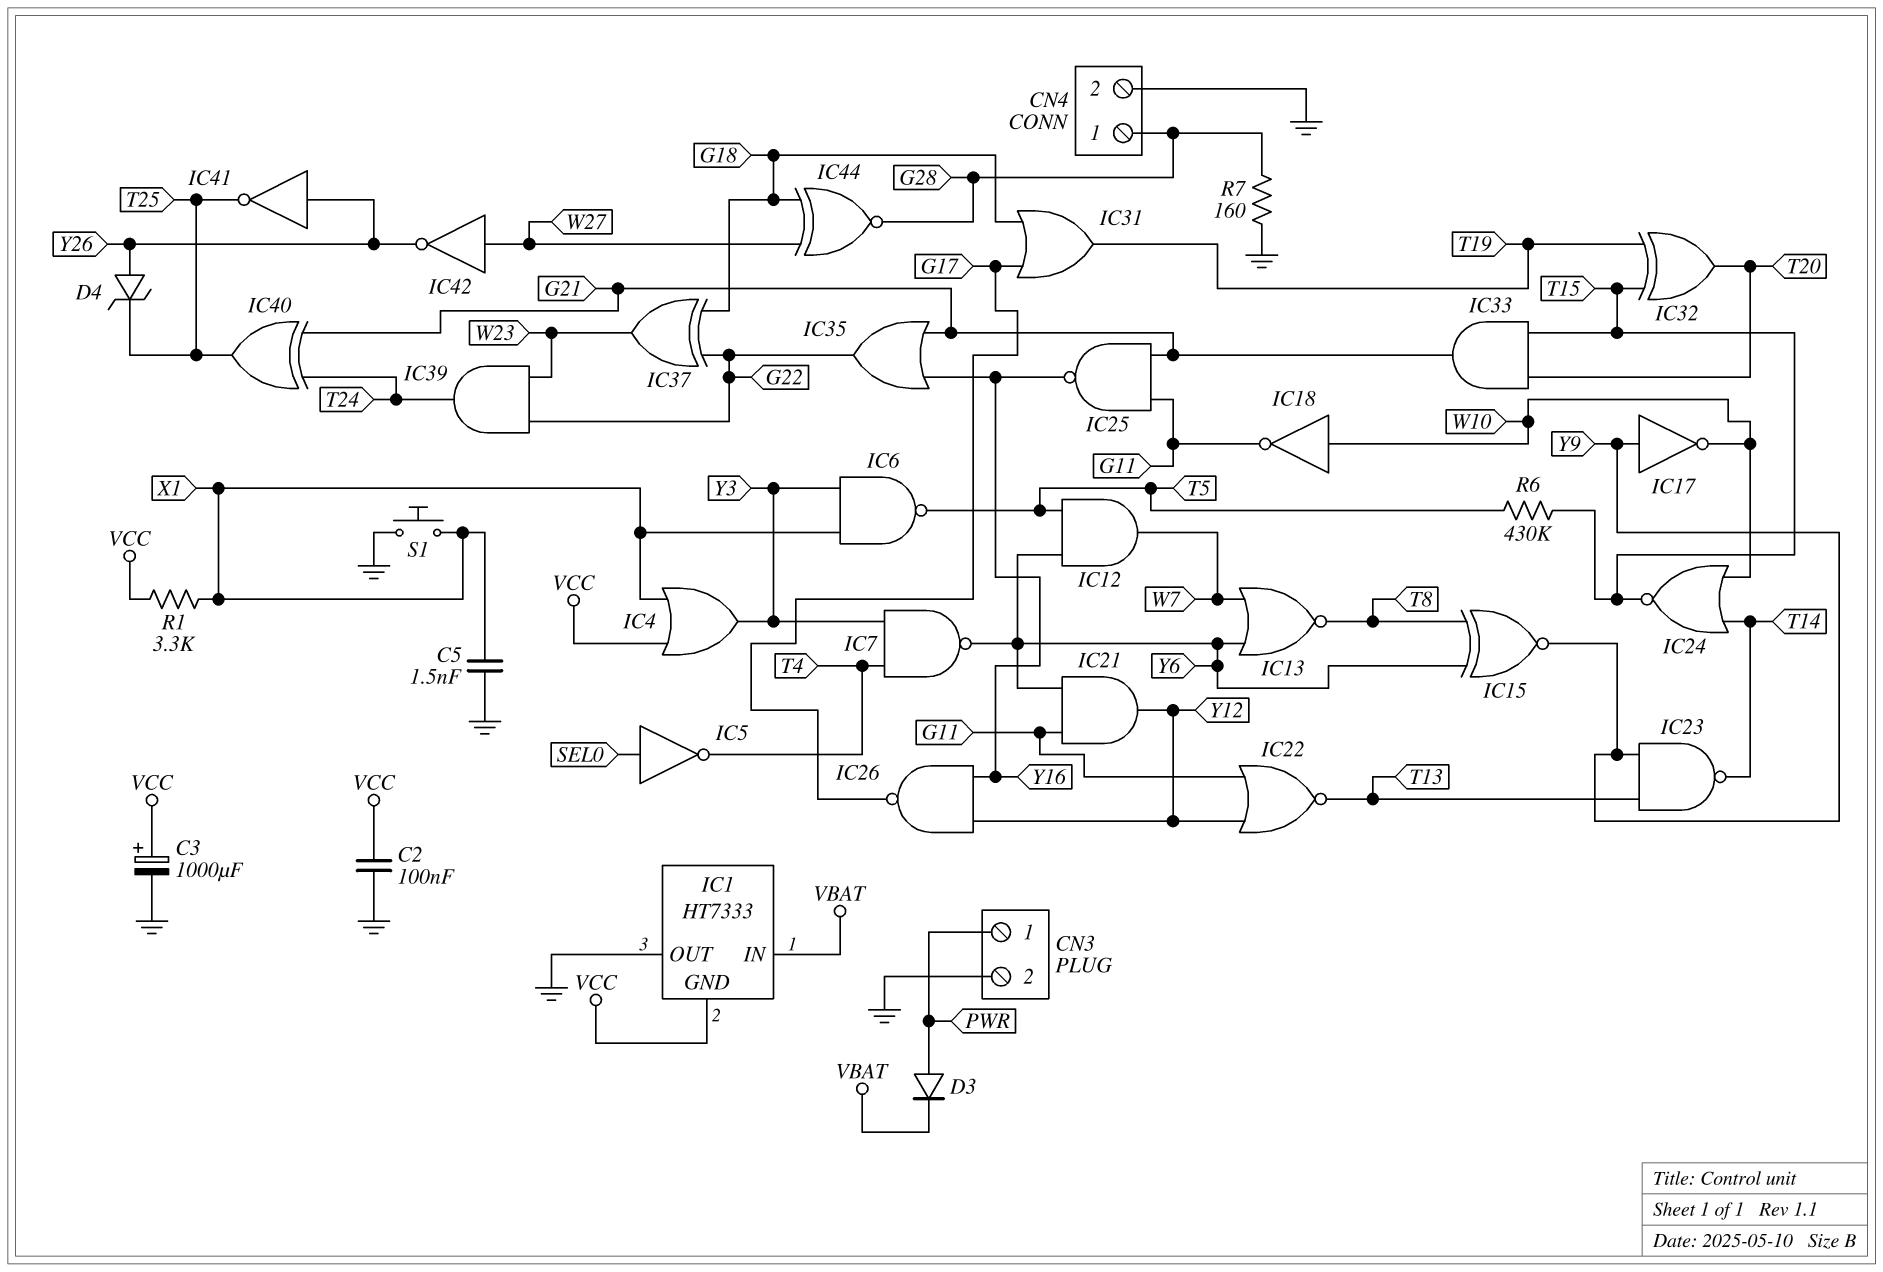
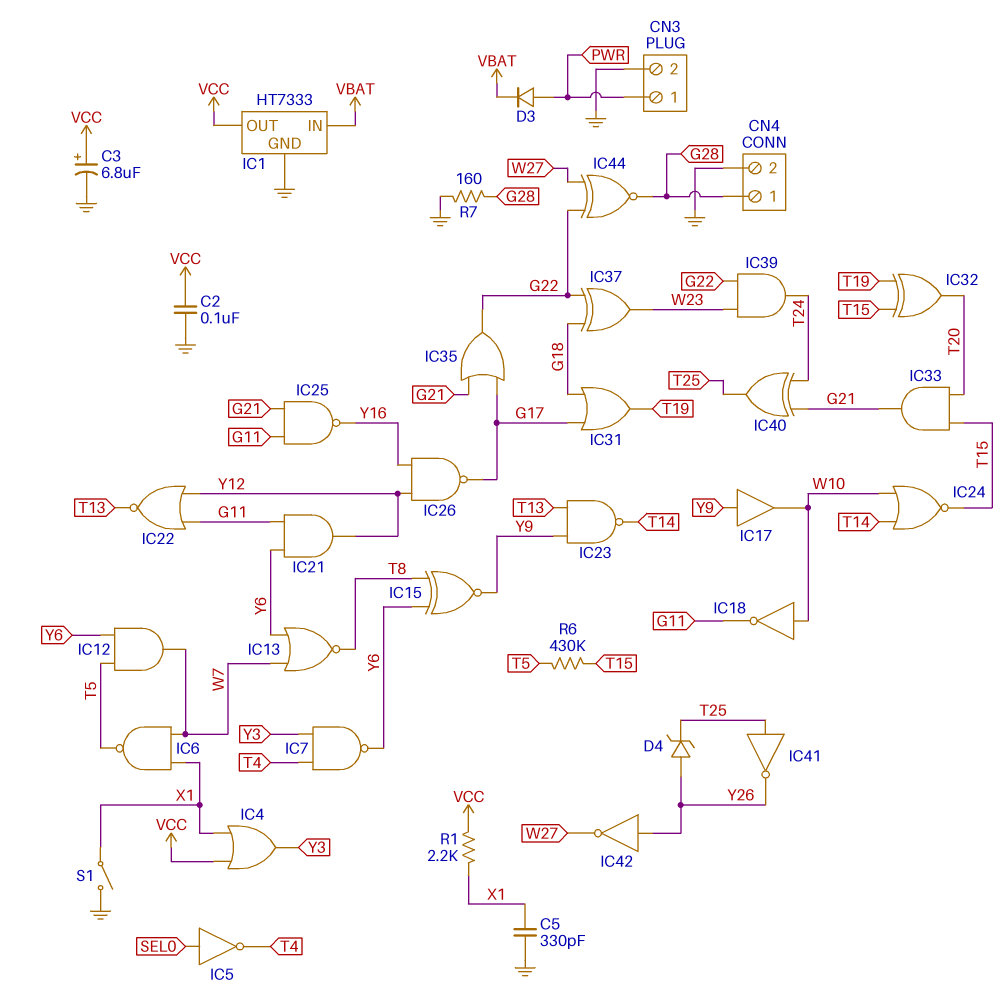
C3: 1000uF (plus VCC, minus GND) -> 6.8uF (plus VCC, minus GND)
C5: 1.5nF (GND, X1) -> 330pF (GND, X1)
IC1 pin GND: VCC -> GND
IC1 pin OUT: GND -> VCC
IC6: NAND (in X1, in Y3, out T5) -> NAND (in W7, in X1, out T5)
IC17: NOT (in Y9, out W10) -> buffer (in Y9, out W10)
IC35: OR (in G21, in Y16, out G22) -> OR (in G17, in G21, out G22)
IC41: NOT (in Y26, out T25) -> NOT (in T25, out Y26)
IC42: NOT (in W27, out Y26) -> NOT (in Y26, out W27)
IC44: XNOR (in G18, in W27, out G28) -> XNOR (in G22, in W27, out G28)
R1: 3.3k (VCC, X1) -> 2.2k (VCC, X1)
S1: button (GND, X1) -> switch (GND, X1)

